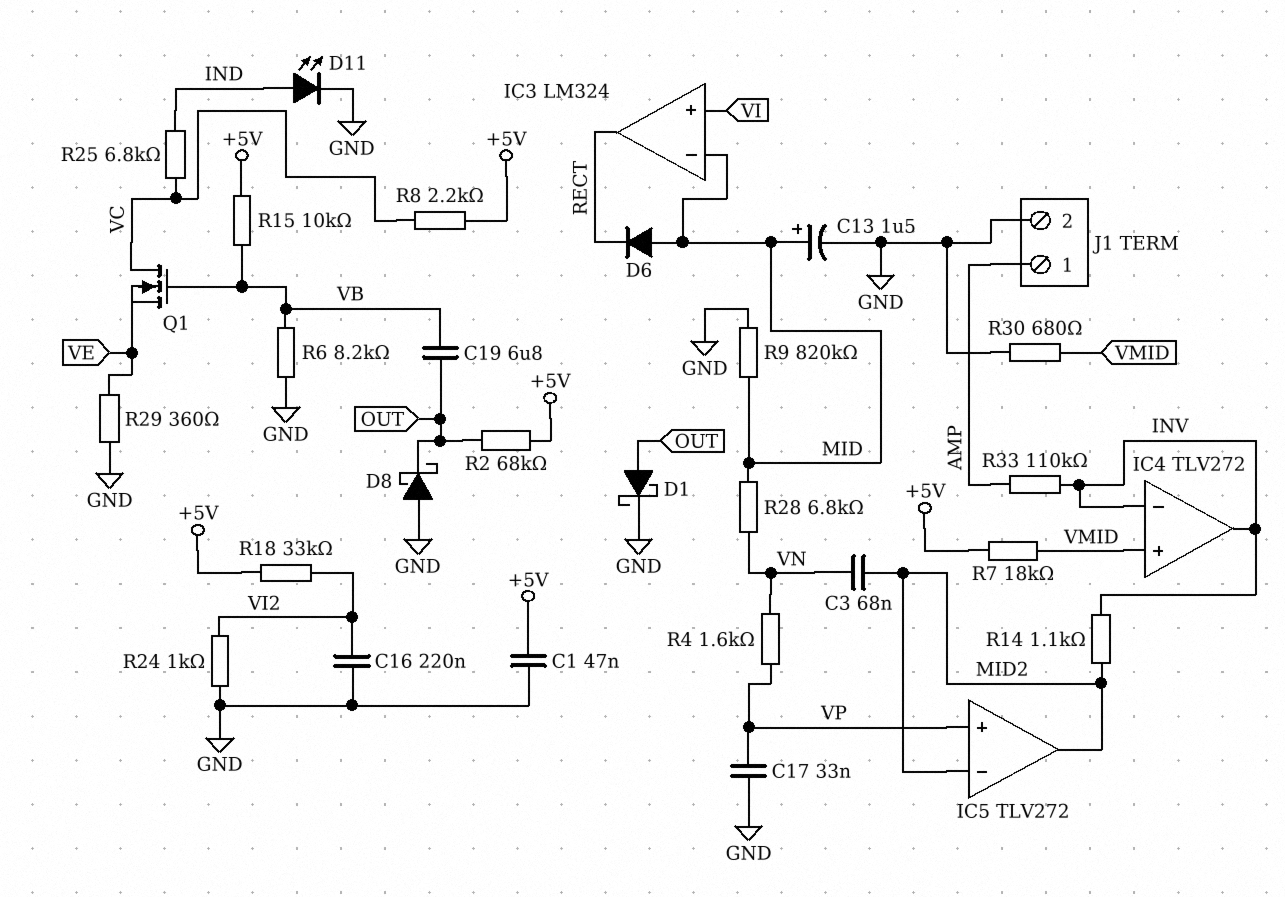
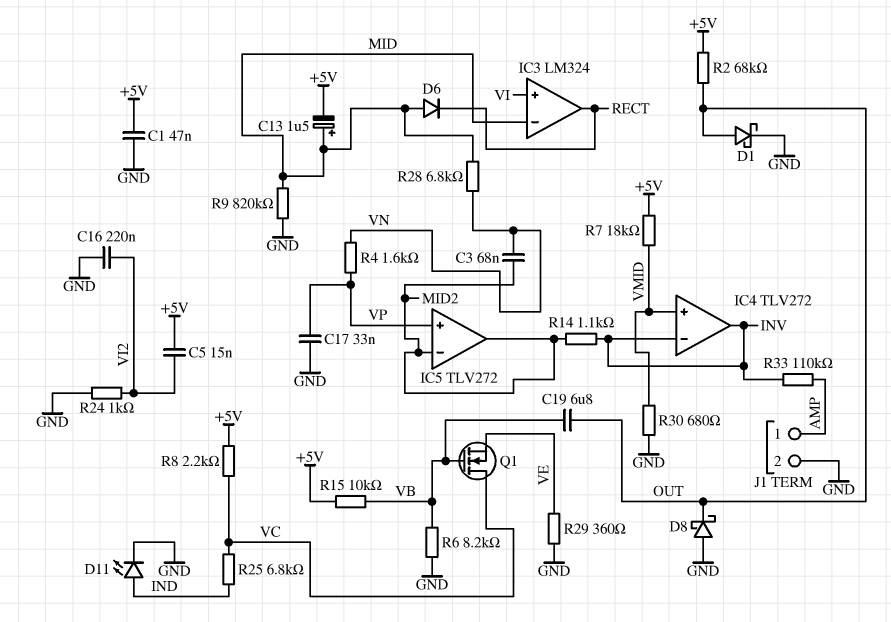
C5: none -> 15nF (+5V, VI2)
C13: 1.5uF (plus MID, minus GND) -> 1.5uF (plus MID, minus +5V)
R18: 33k (+5V, VI2) -> none

